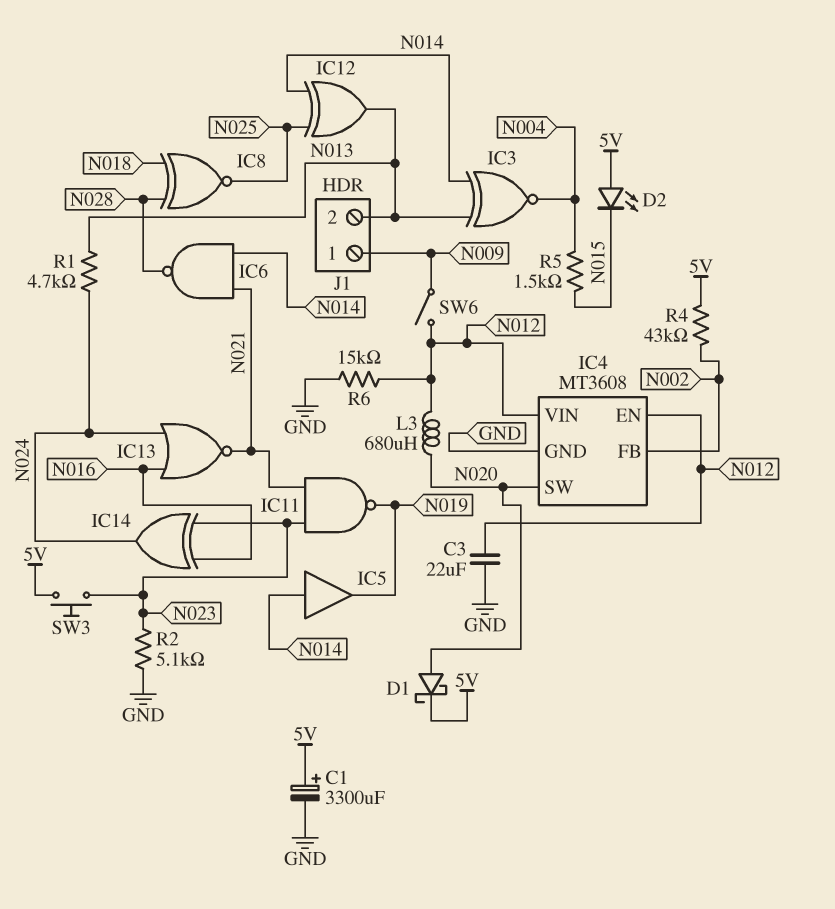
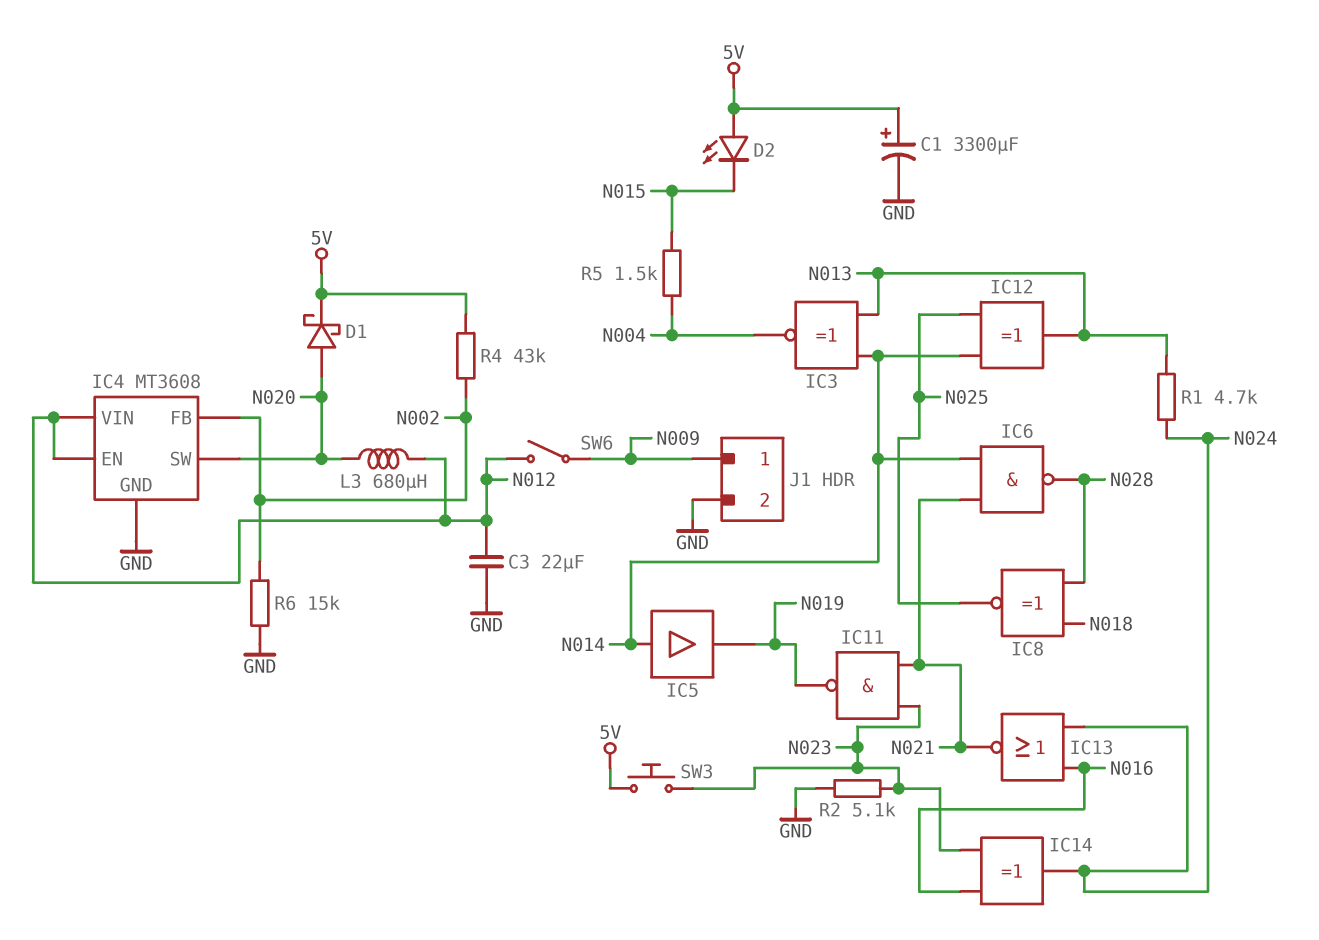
J1 pin 2: N013 -> GND
R6: 15k (GND, N012) -> 15k (GND, N002)

